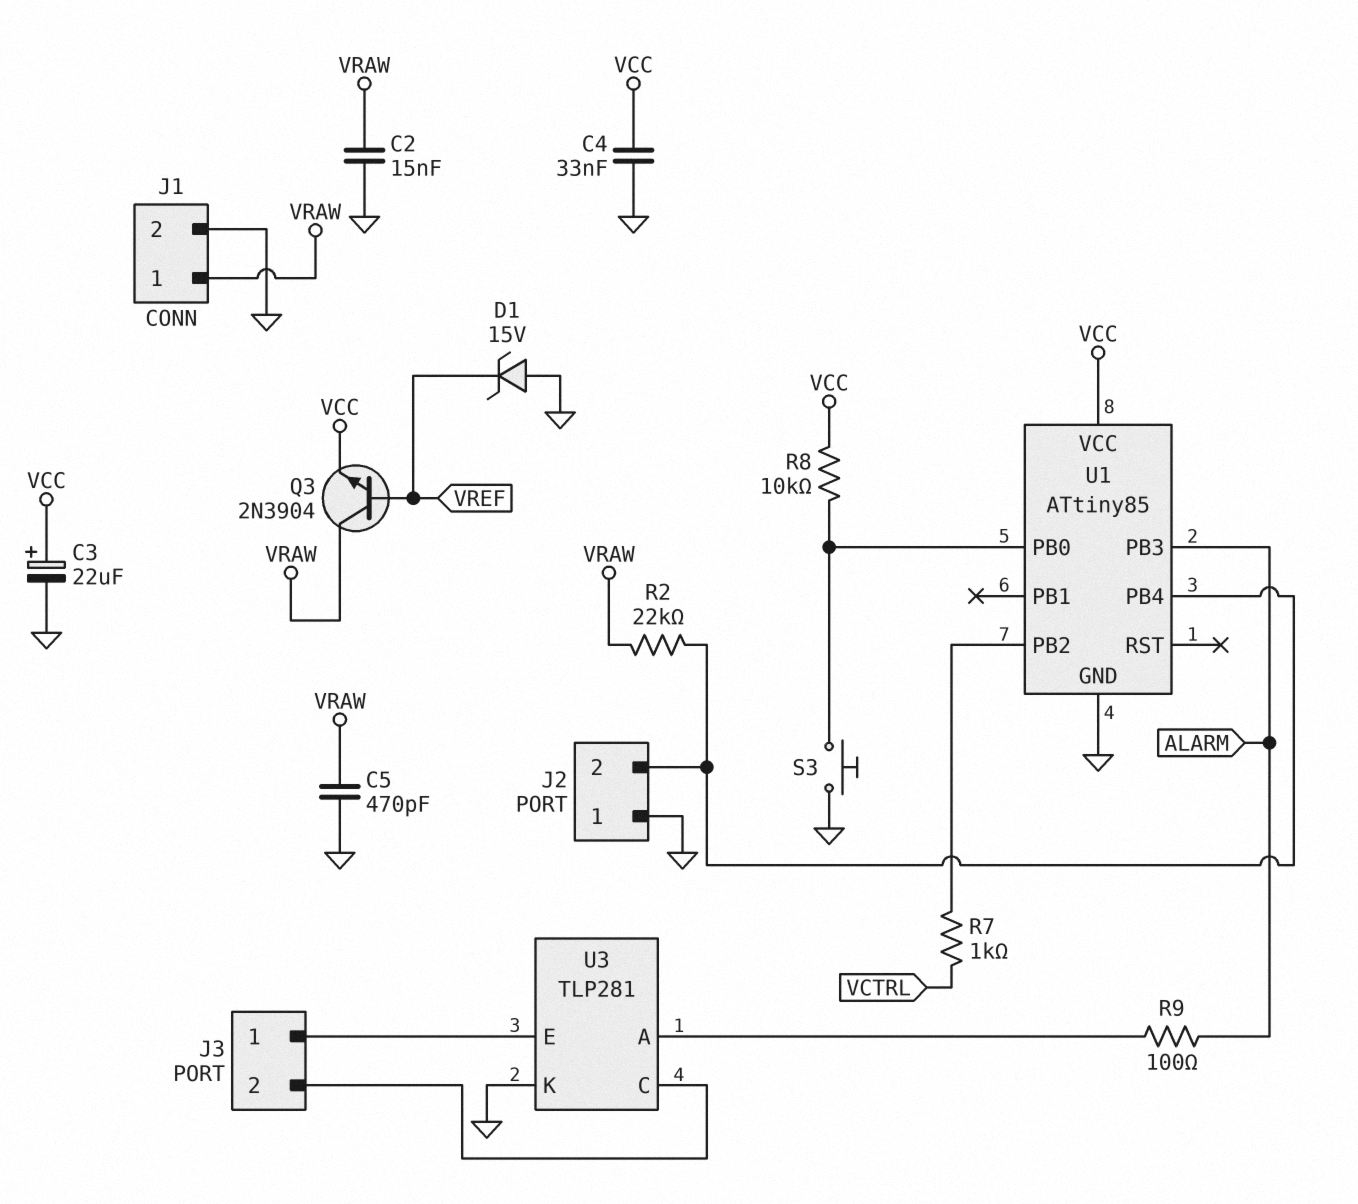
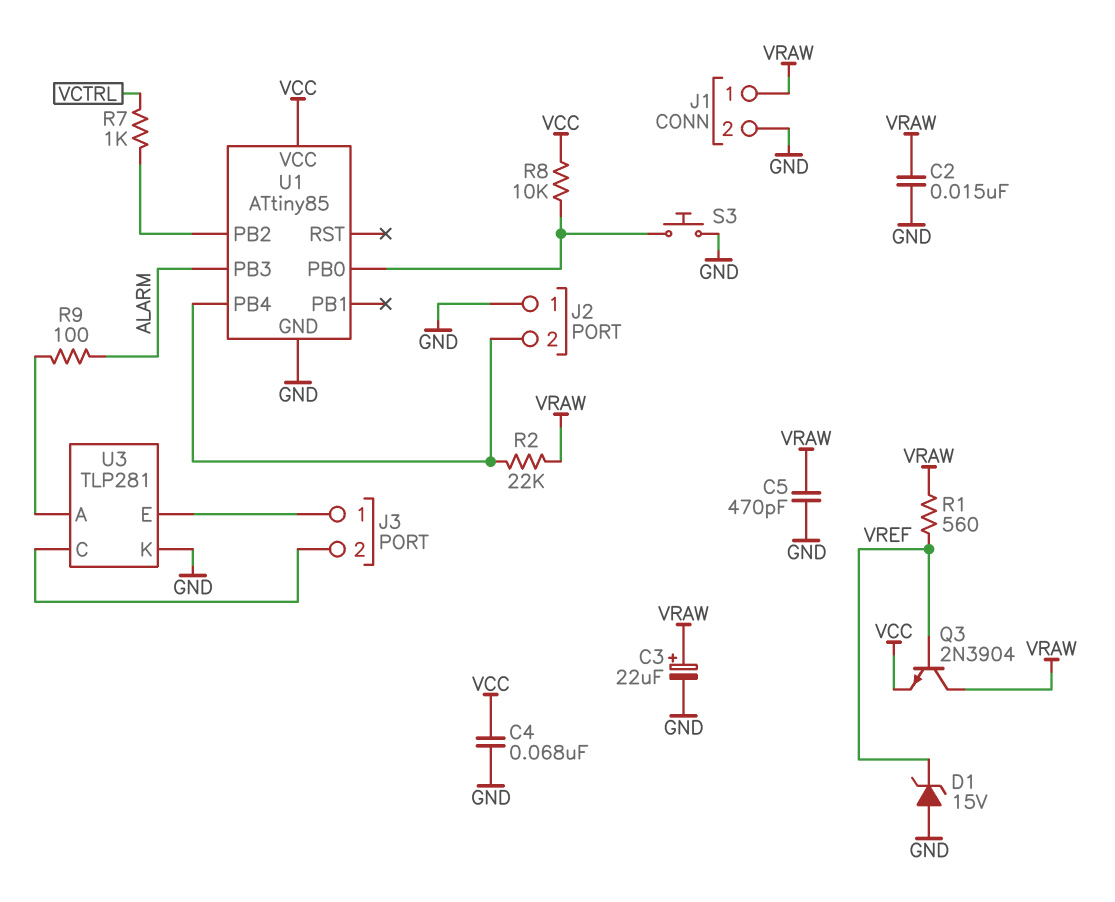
C3: 22uF (plus VCC, minus GND) -> 22uF (plus VRAW, minus GND)
C4: 33nF (GND, VCC) -> 68nF (GND, VCC)
R1: none -> 560 (VRAW, VREF)

